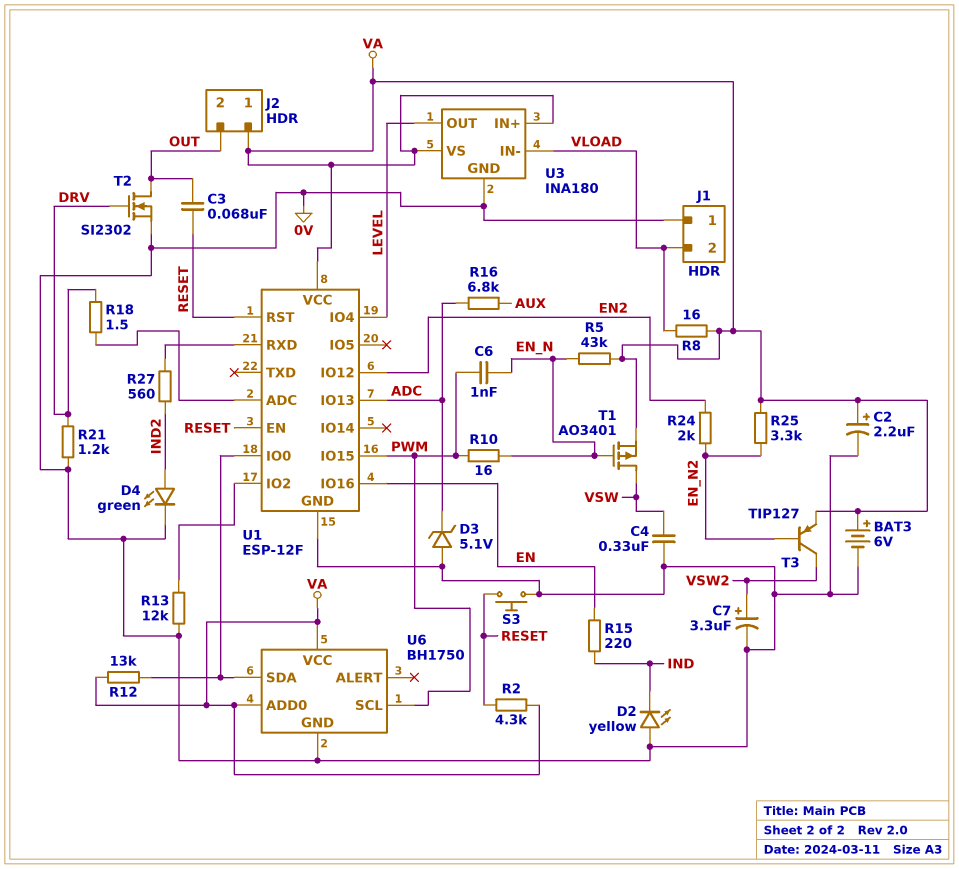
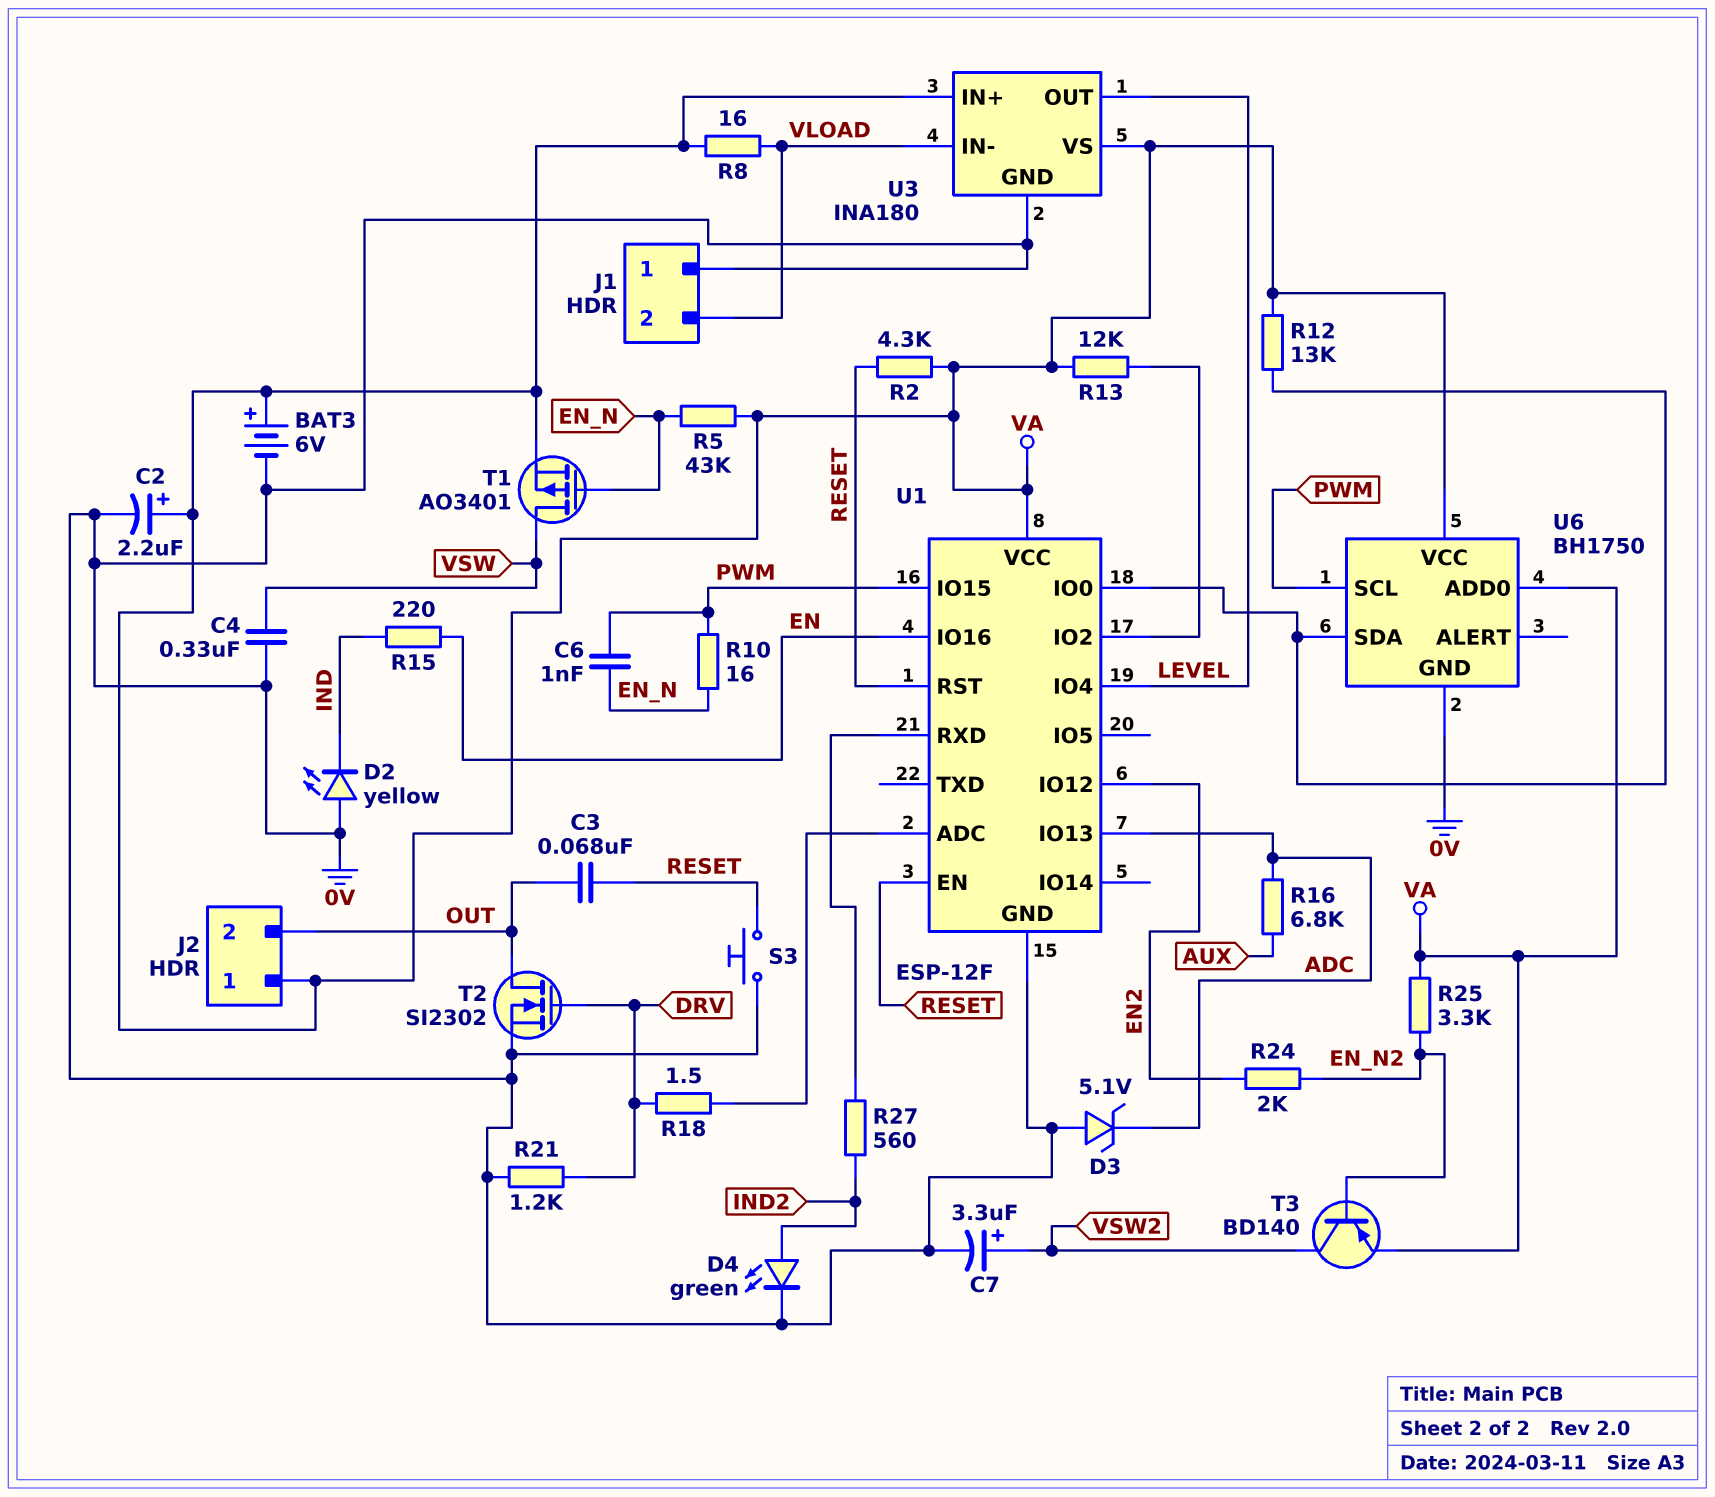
R13: 12k (0V, U1/IO2) -> 12k (U1/IO2, VA)
T3: PNP TIP127 (B EN_N2, C VSW2, E VA) -> PNP BD140 (B EN_N2, C VSW2, E VA)

